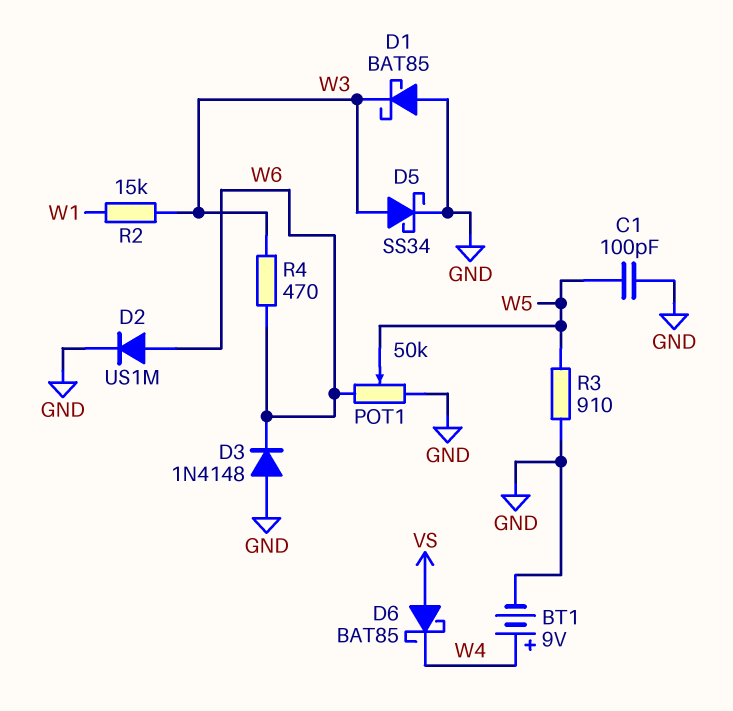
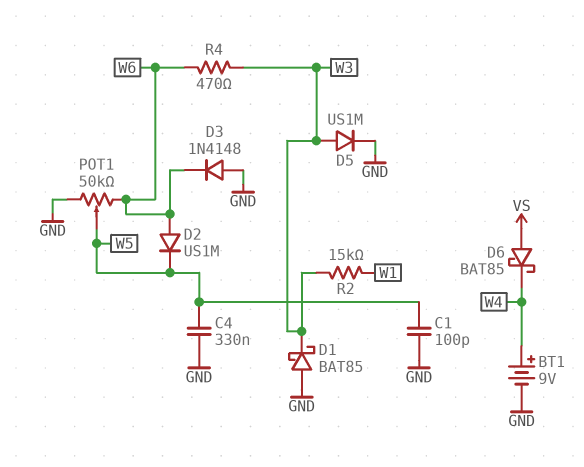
C4: none -> 330nF (GND, W5)
D2: diode US1M (A W6, K GND) -> diode US1M (A W6, K W5)
D5: schottky SS34 (A W3, K GND) -> diode US1M (A W3, K GND)
R3: 910 (GND, W5) -> none

